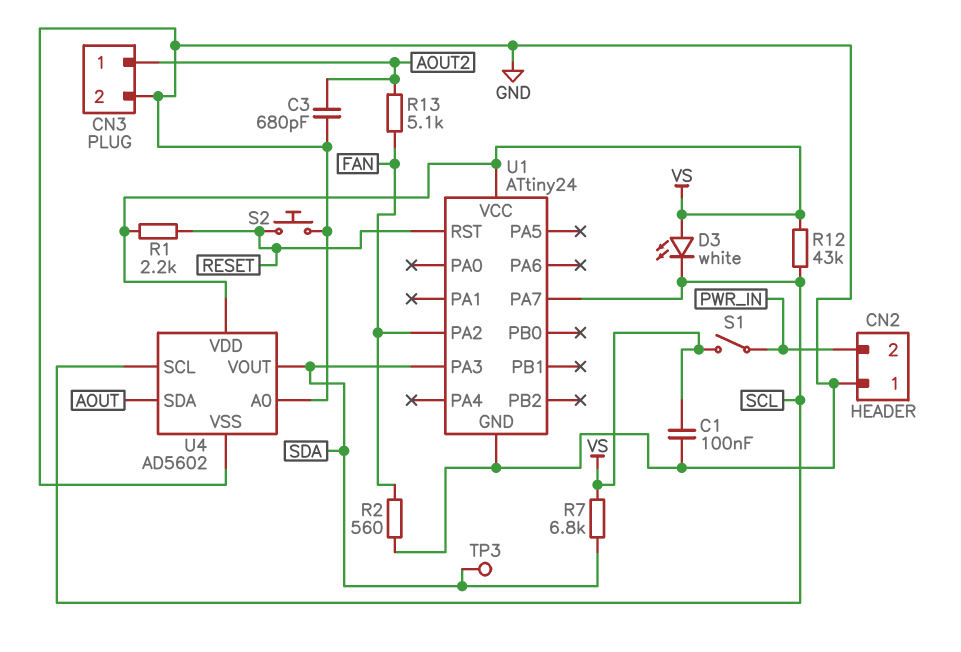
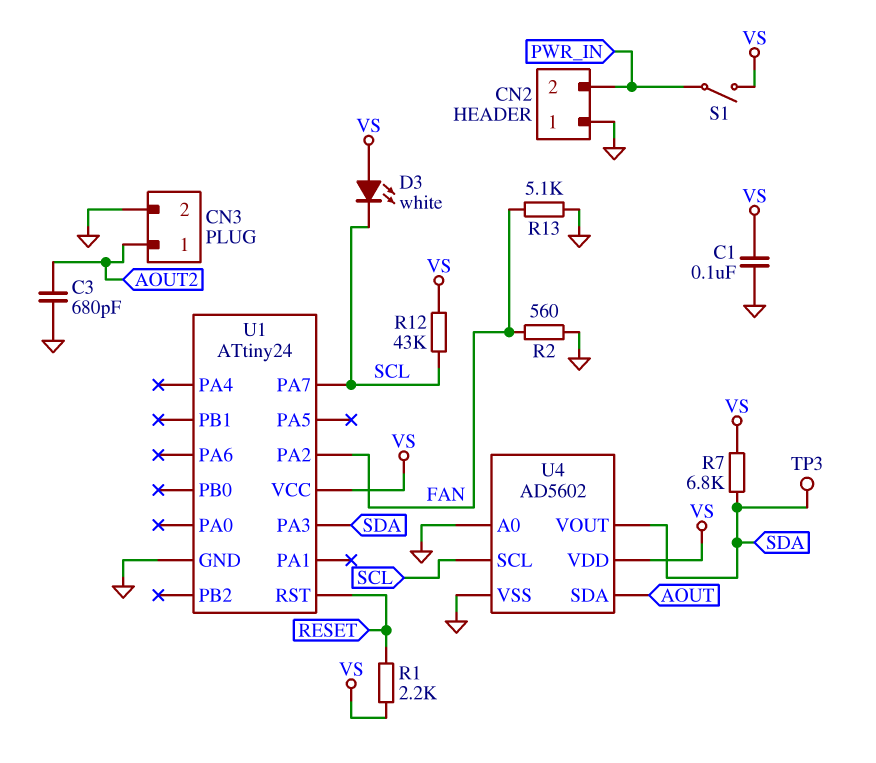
R13: 5.1k (AOUT2, FAN) -> 5.1k (FAN, GND)
S2: button (GND, RESET) -> none

